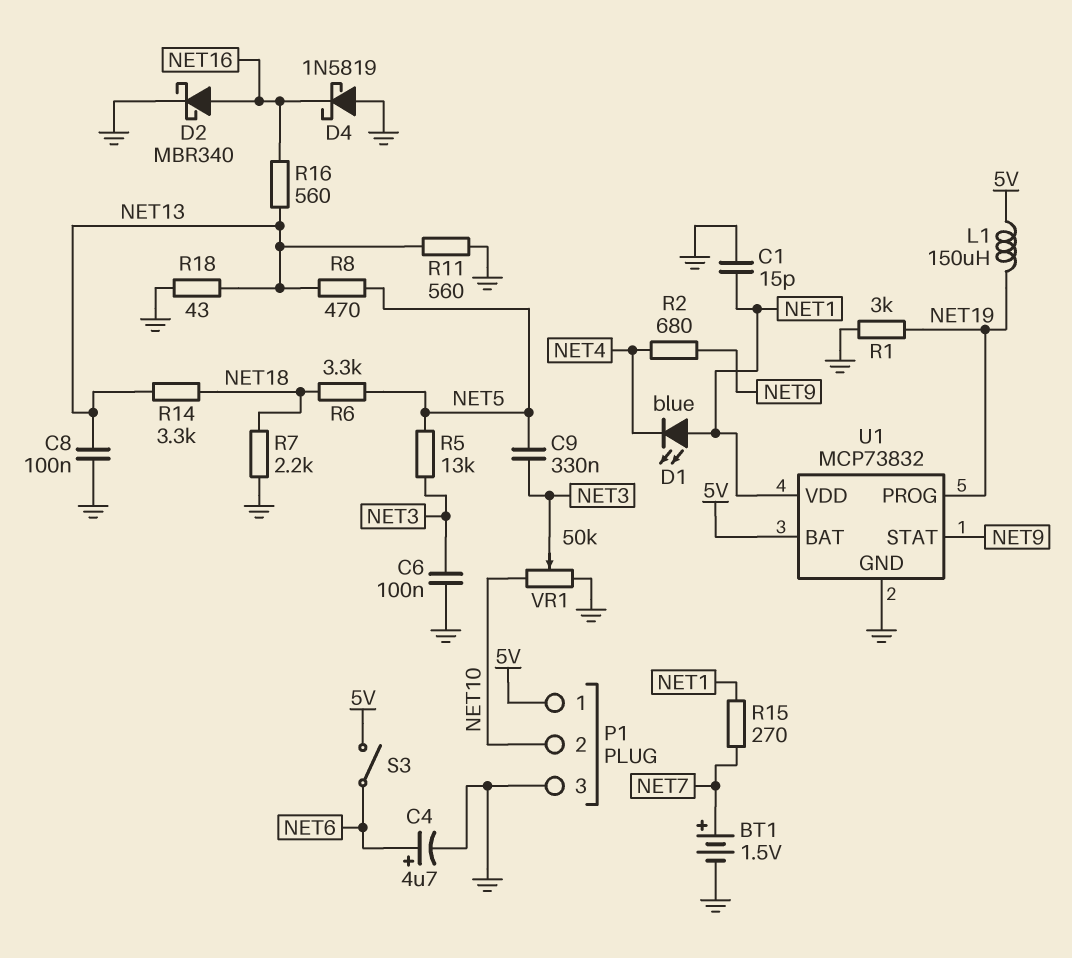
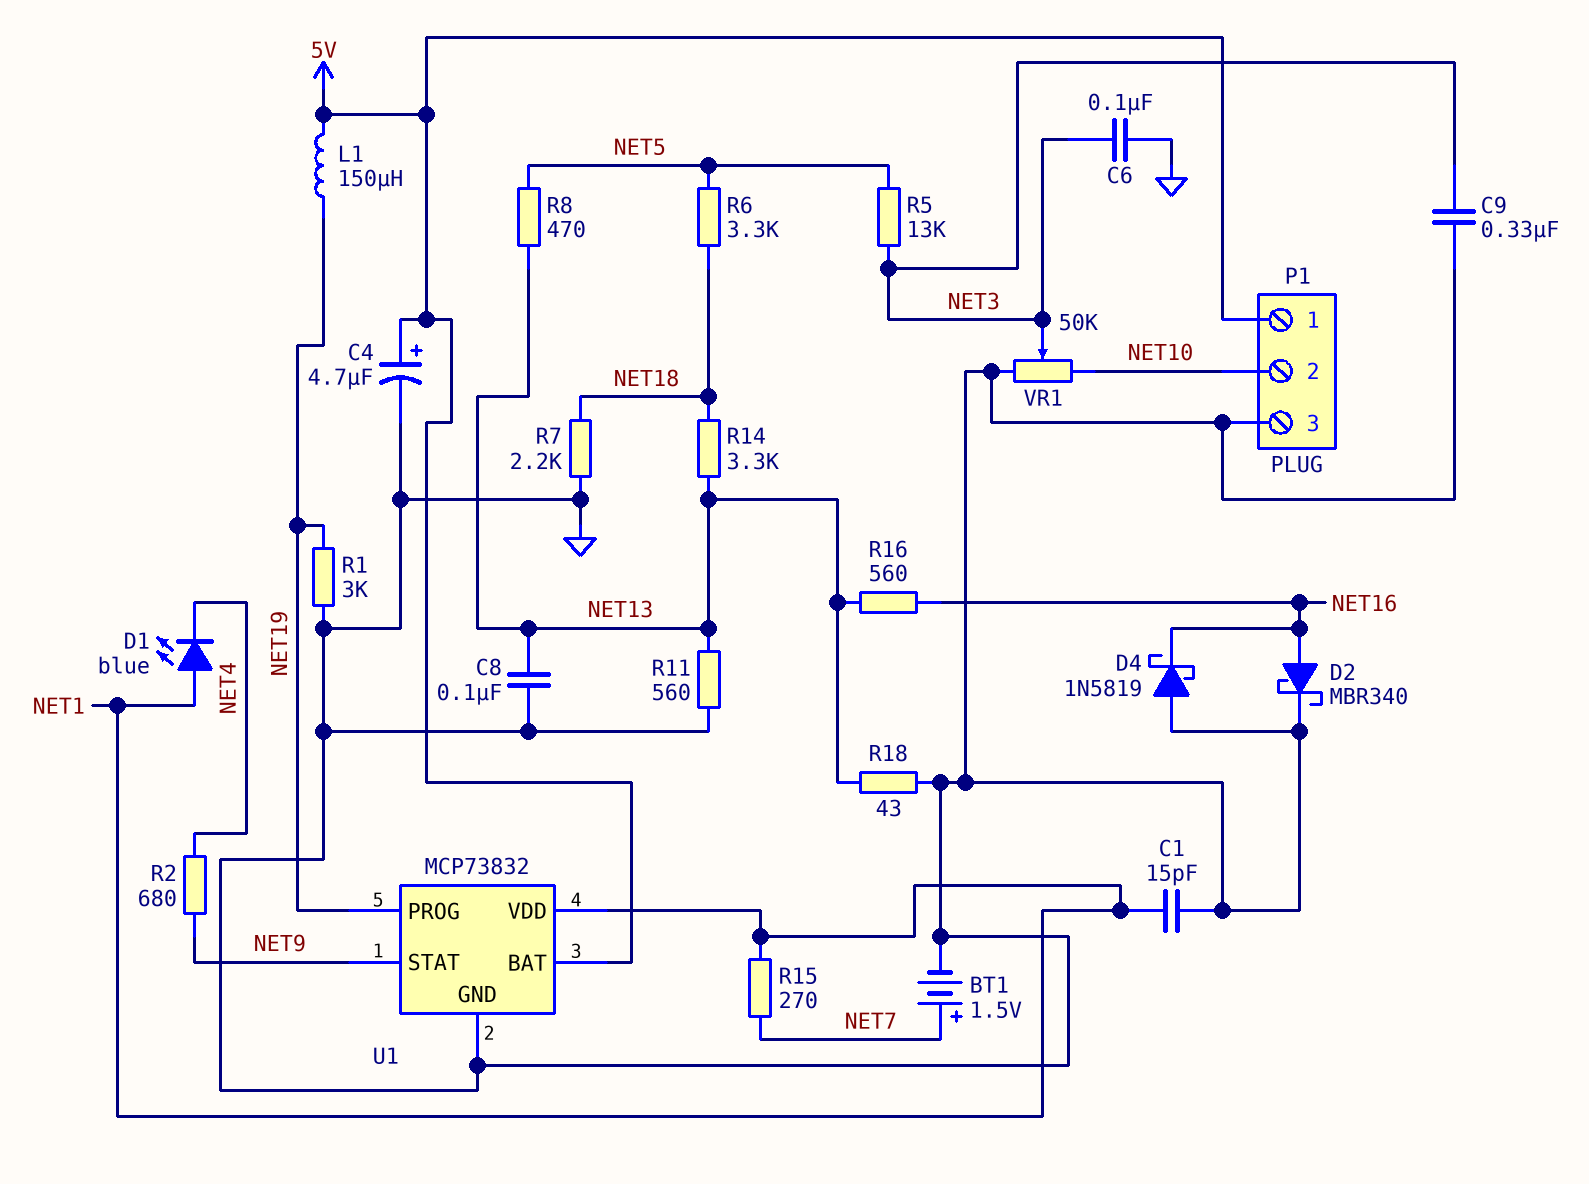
C4: 4.7uF (plus NET6, minus GND) -> 4.7uF (plus 5V, minus GND)
C9: 330nF (NET3, NET5) -> 330nF (GND, NET3)
S3: switch (5V, NET6) -> none

